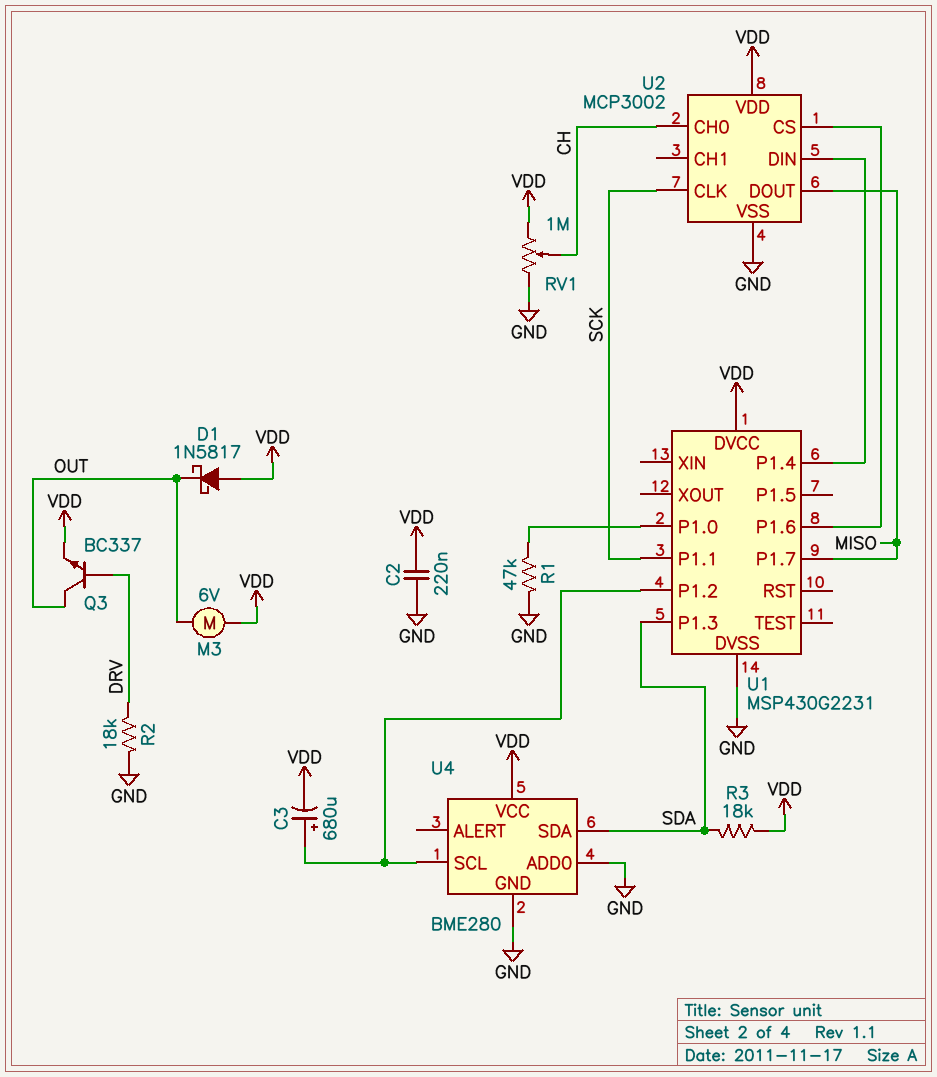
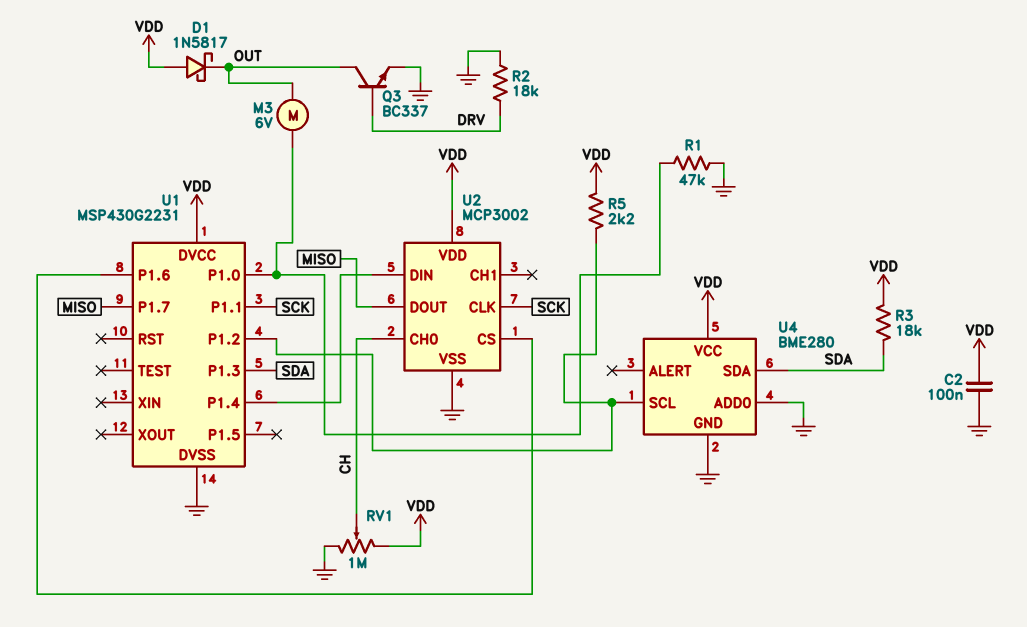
C2: 220nF (GND, VDD) -> 100nF (GND, VDD)
C3: 680uF (plus U1/P1.2, minus VDD) -> none
M3: motor 6V (OUT, VDD) -> motor 6V (OUT, U1/P1.0)
Q3: NPN BC337 (B DRV, C OUT, E VDD) -> NPN BC337 (B DRV, C OUT, E GND)
R5: none -> 2.2k (U1/P1.2, VDD)

